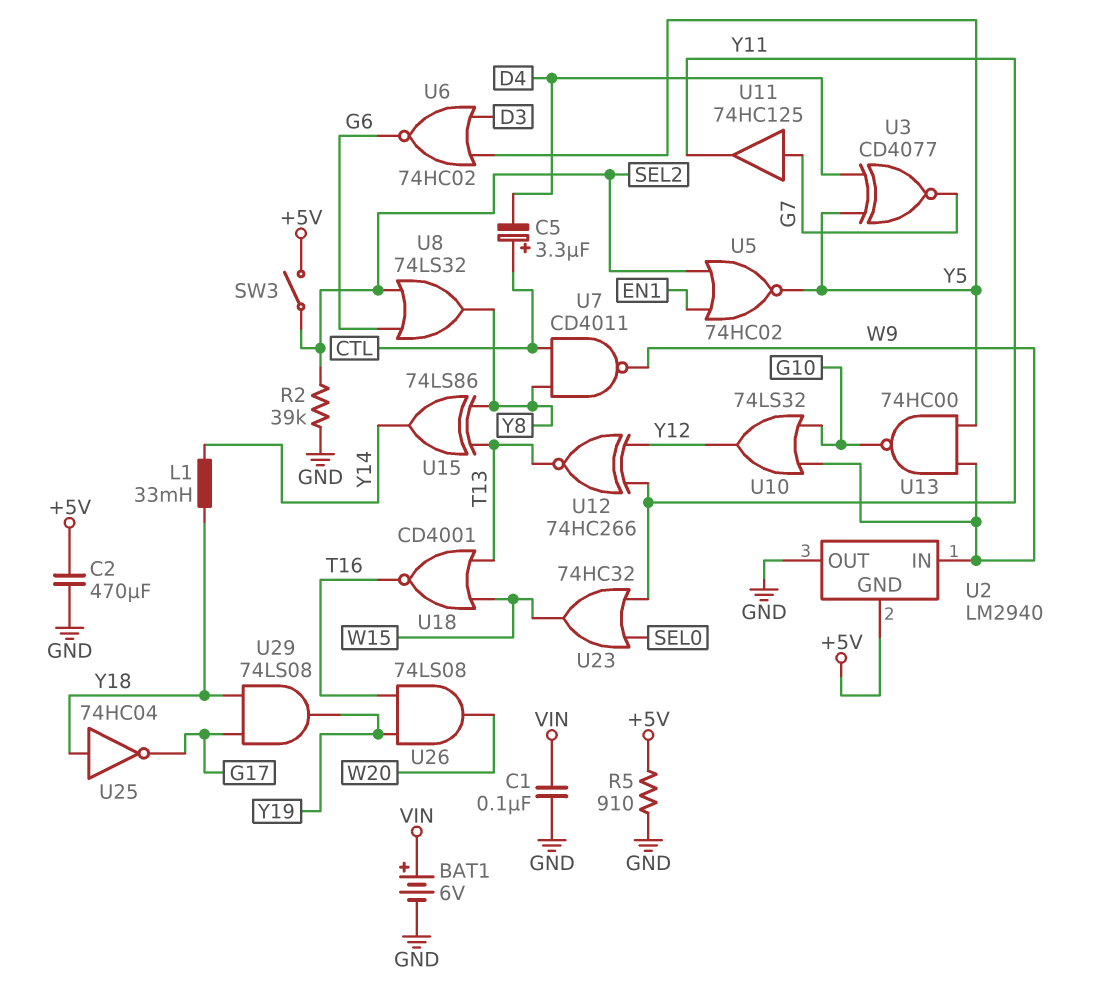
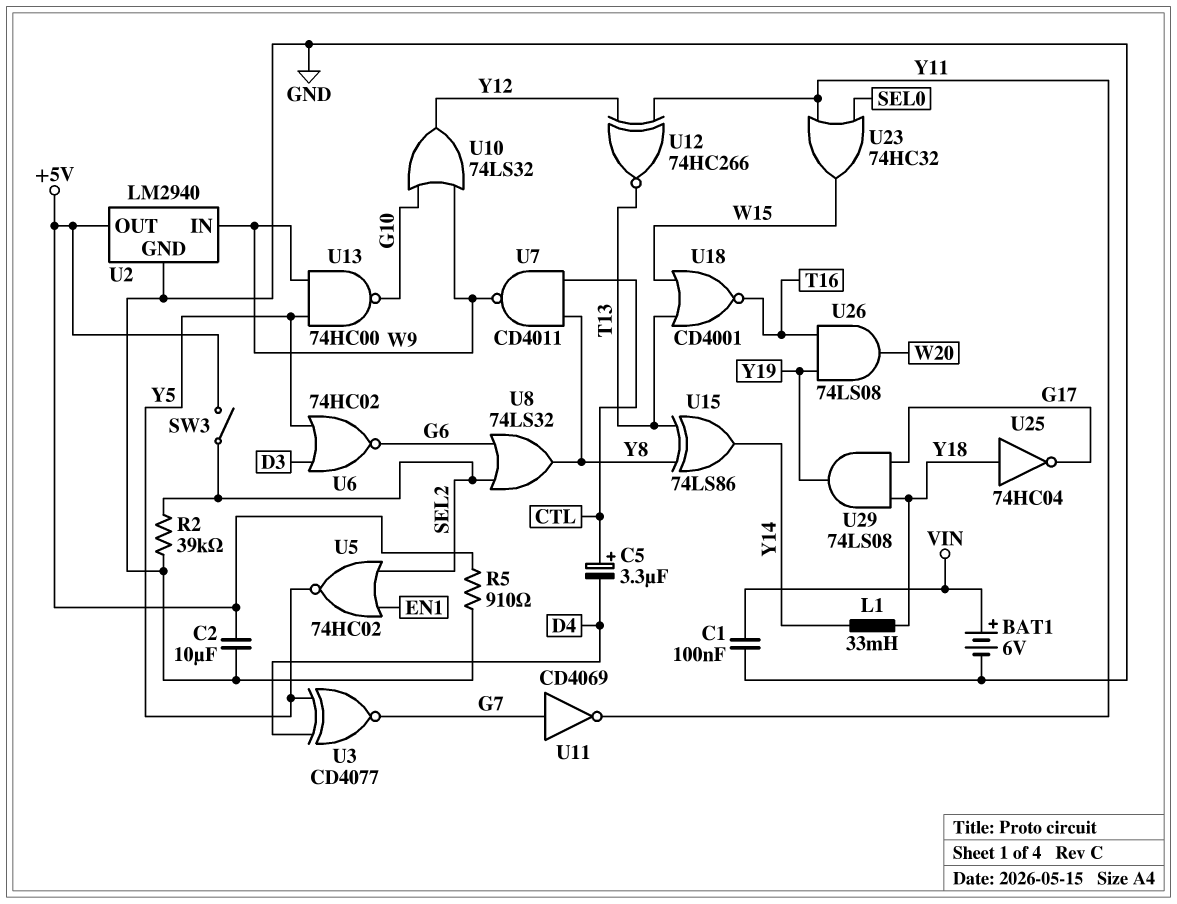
C2: 470uF (+5V, GND) -> 10uF (+5V, GND)
U2 pin GND: +5V -> GND
U2 pin OUT: GND -> +5V
U11: buffer 74HC125 (in G7, out Y11) -> NOT CD4069 (in G7, out Y11)

